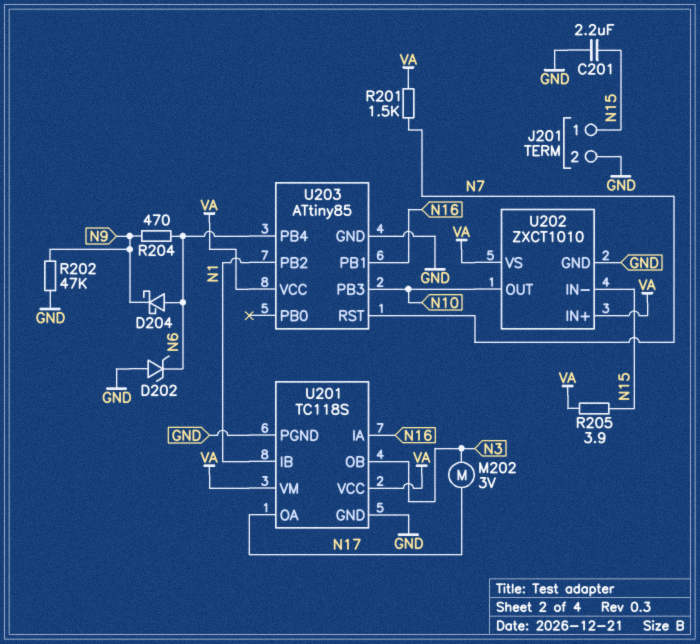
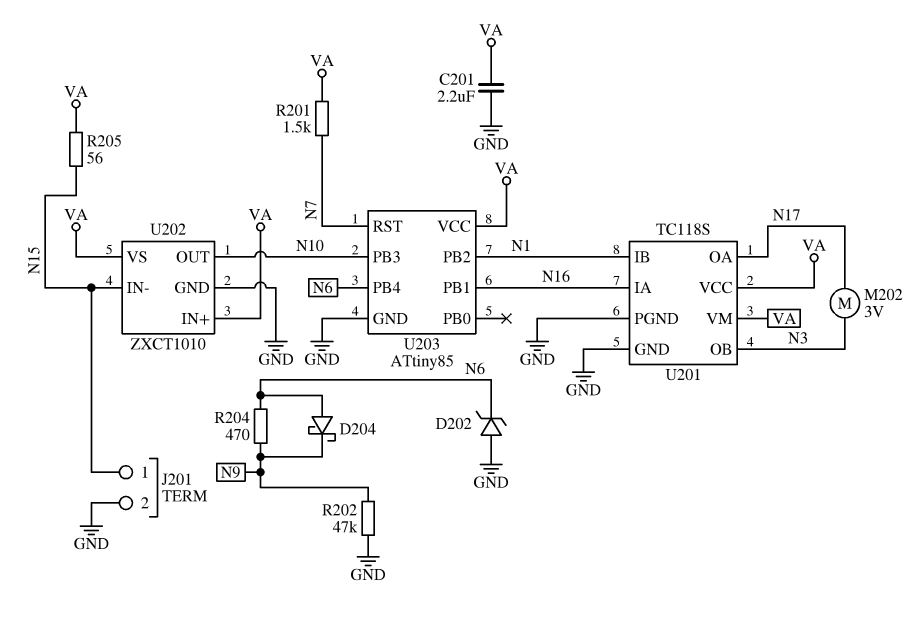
C201: 2.2uF (GND, N15) -> 2.2uF (GND, VA)
R205: 3.9 (N15, VA) -> 56 (N15, VA)

